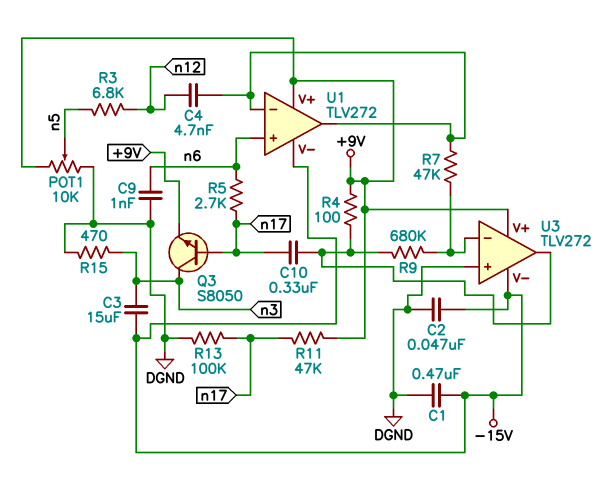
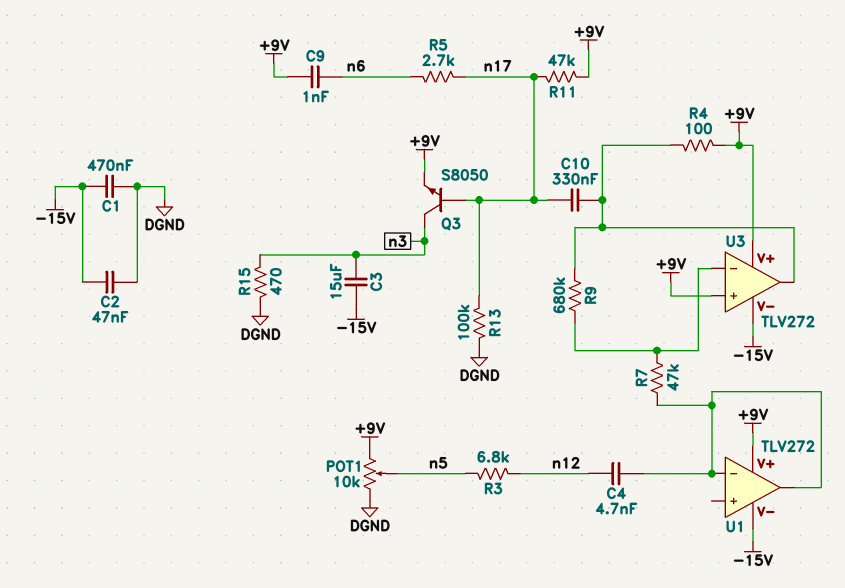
C9: 1nF (DGND, n6) -> 1nF (+9V, n6)
U1 pin in+: n6 -> none
U3 pin in+: DGND -> +9V

